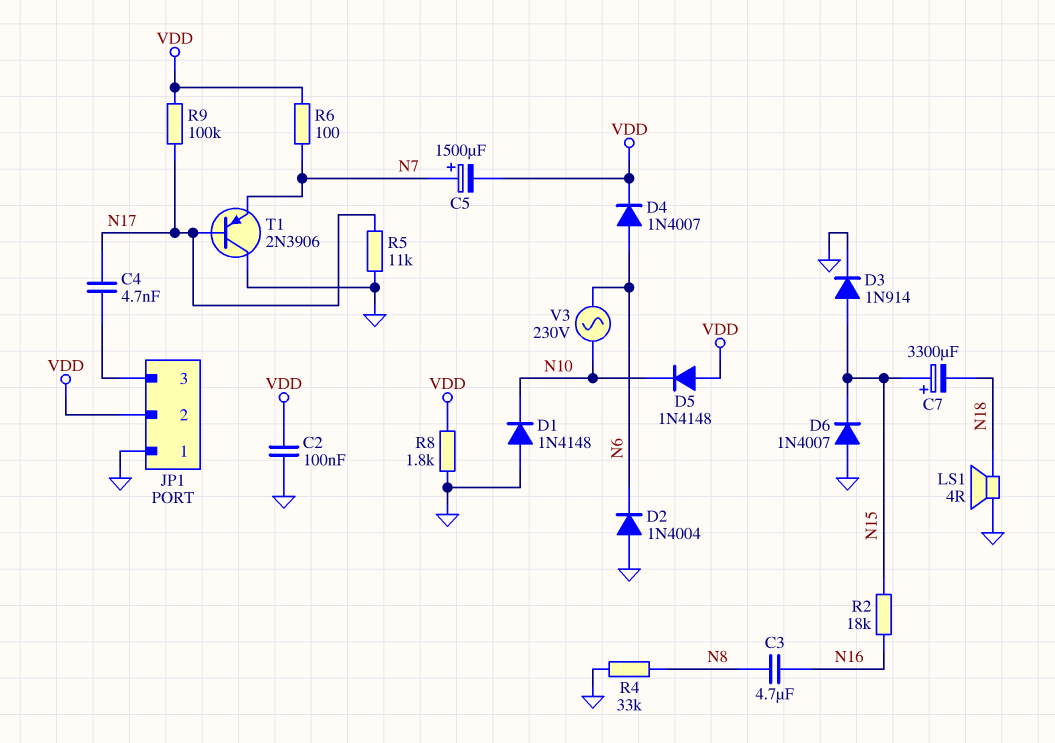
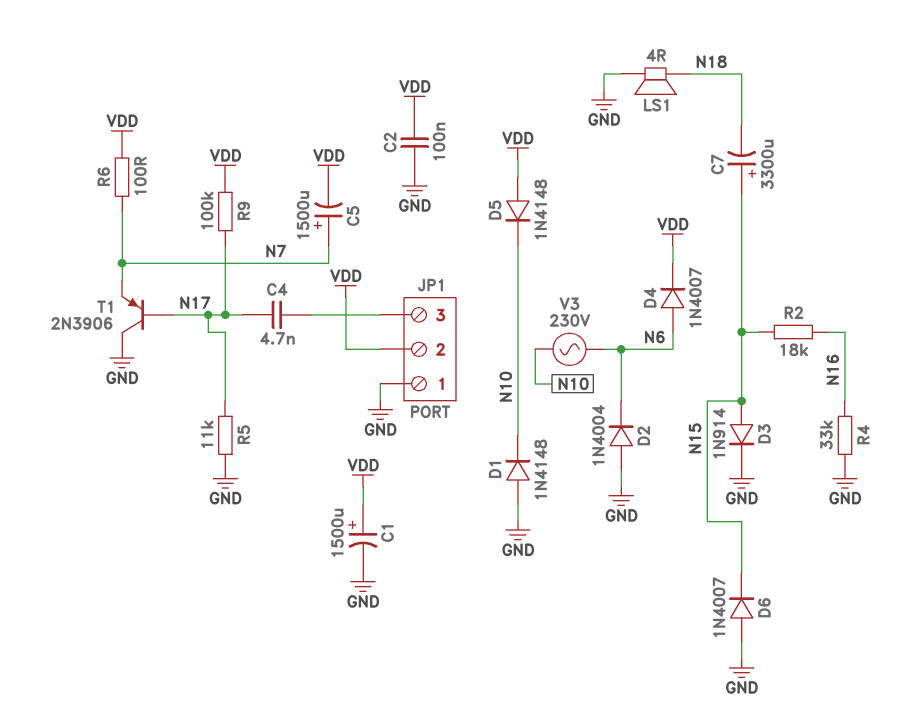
C1: none -> 1500uF (plus VDD, minus GND)
C3: 4.7uF (N8, N16) -> none
R4: 33k (GND, N8) -> 33k (GND, N16)
R8: 1.8k (GND, VDD) -> none

